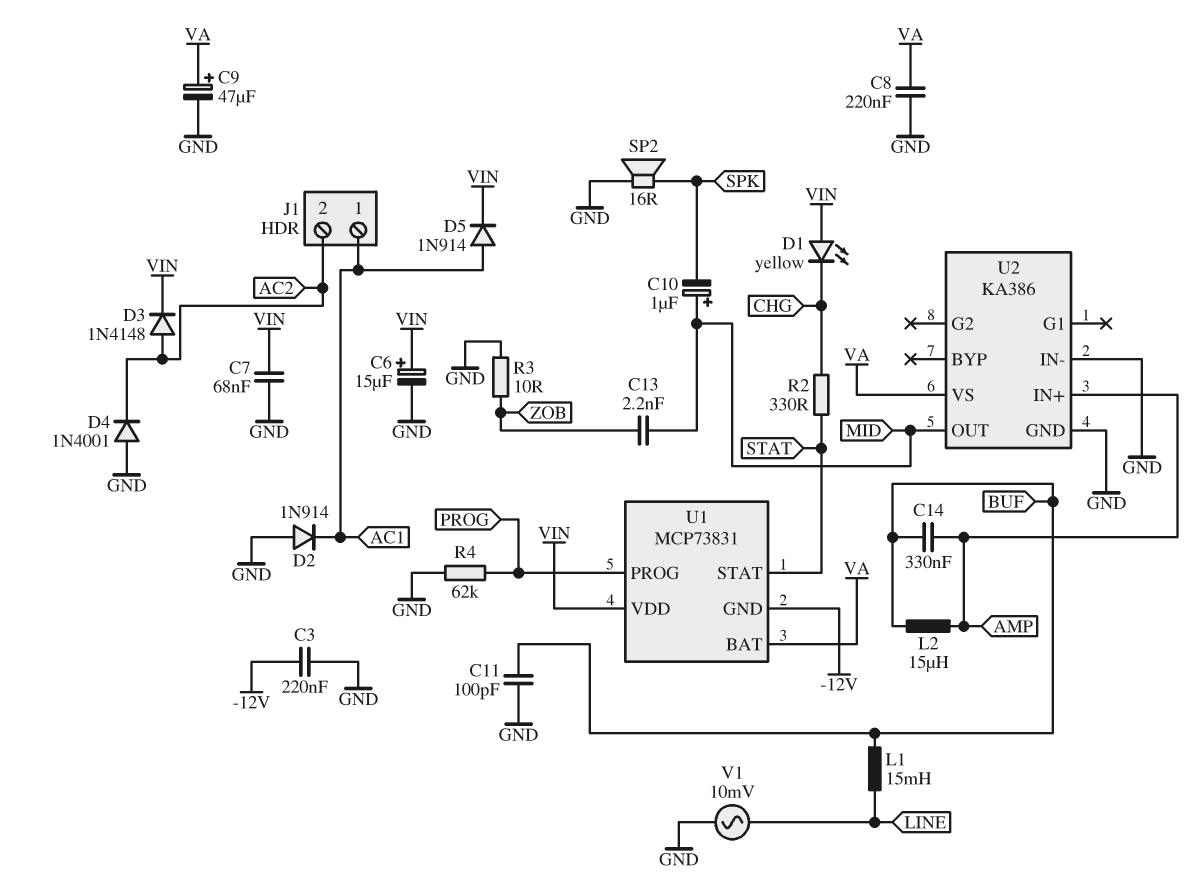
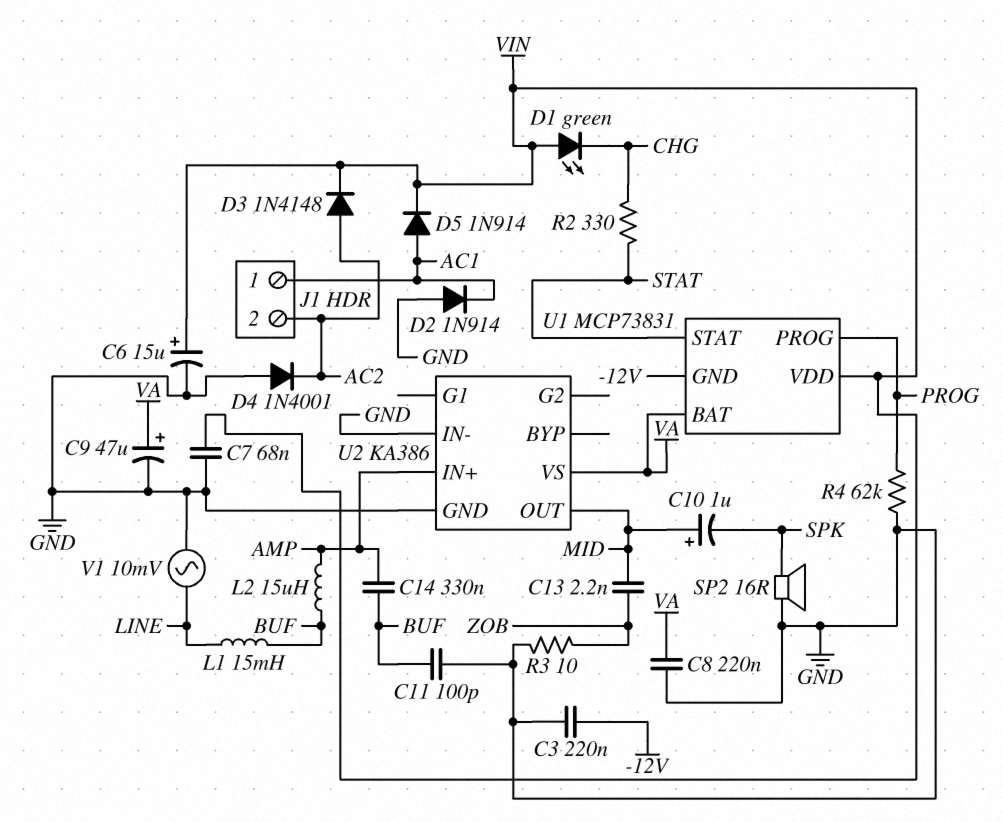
D1: LED yellow (A VIN, K CHG) -> LED green (A VIN, K CHG)

